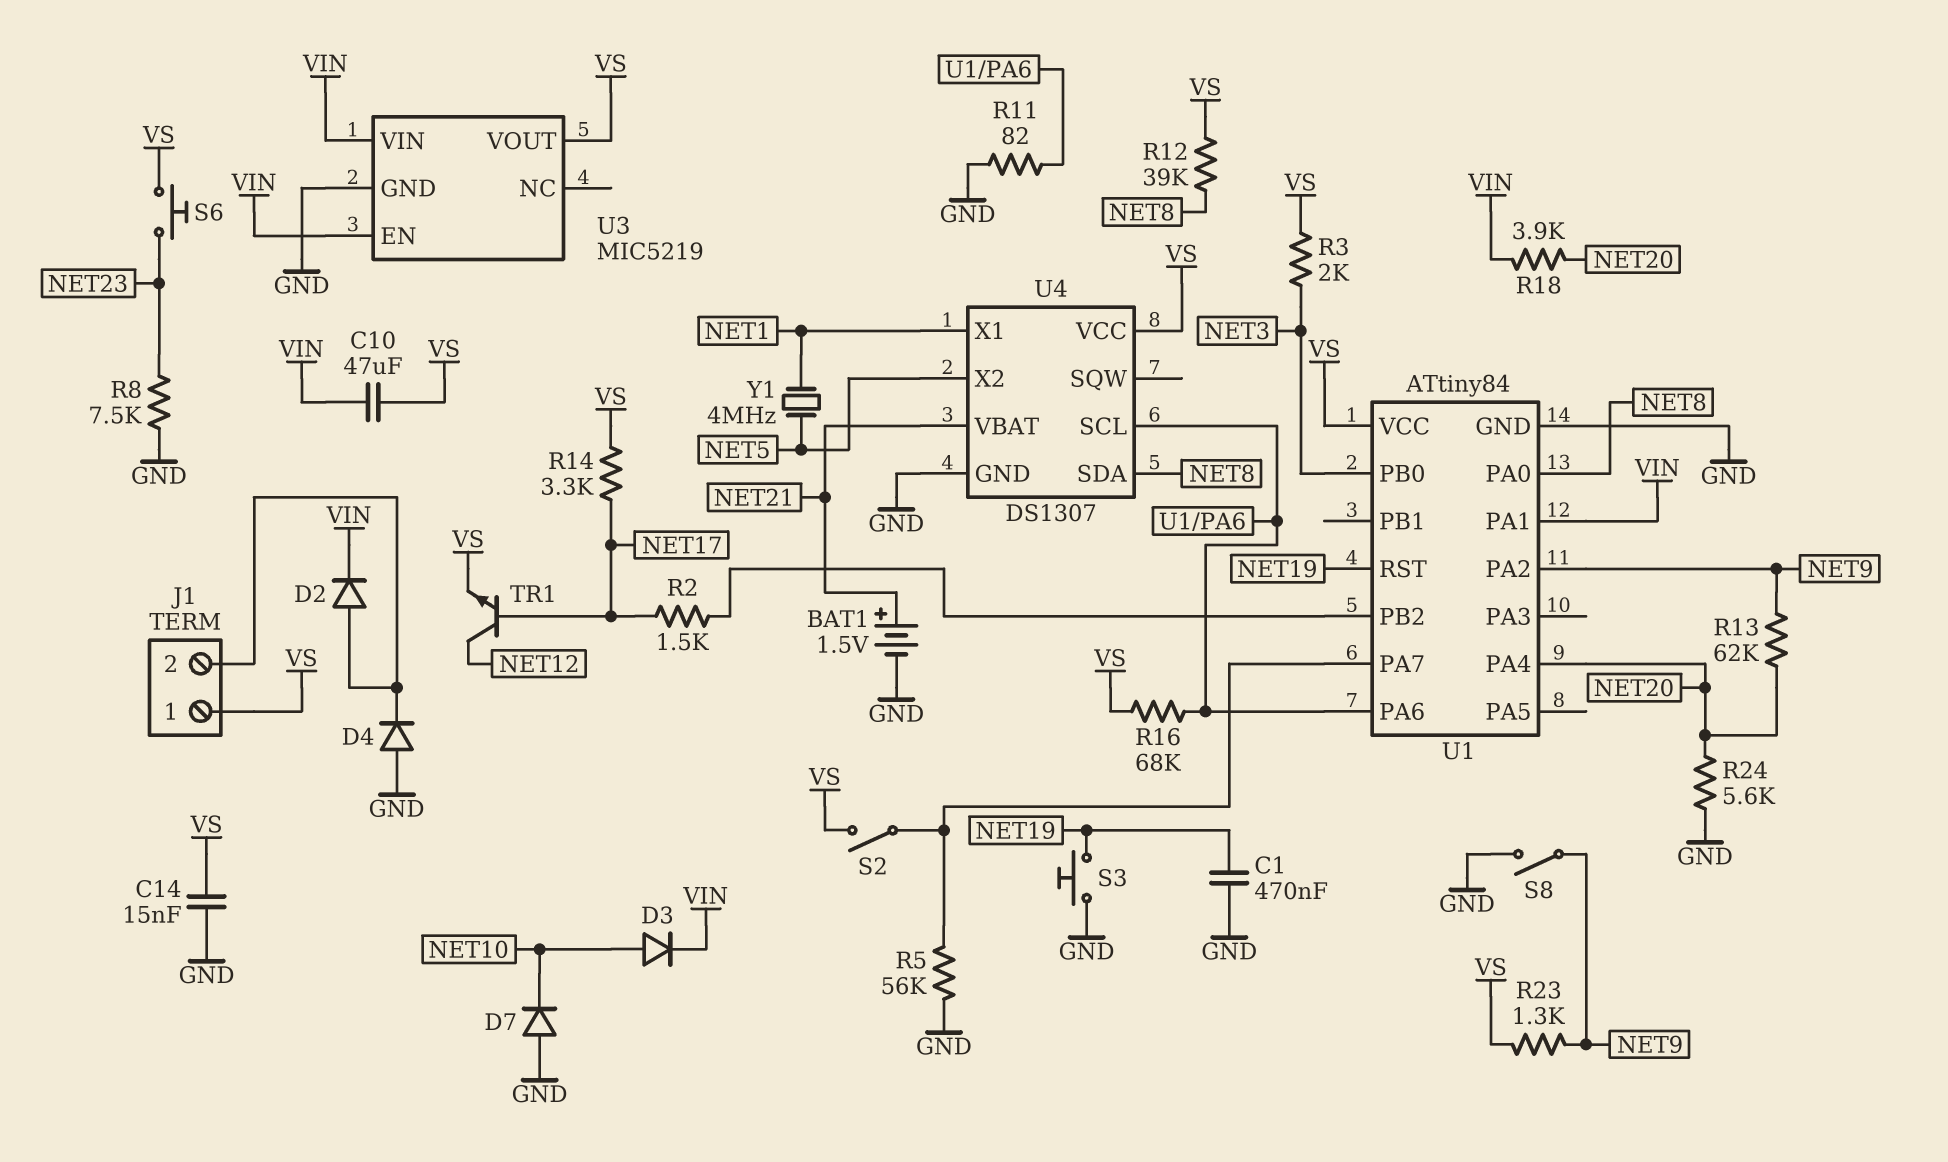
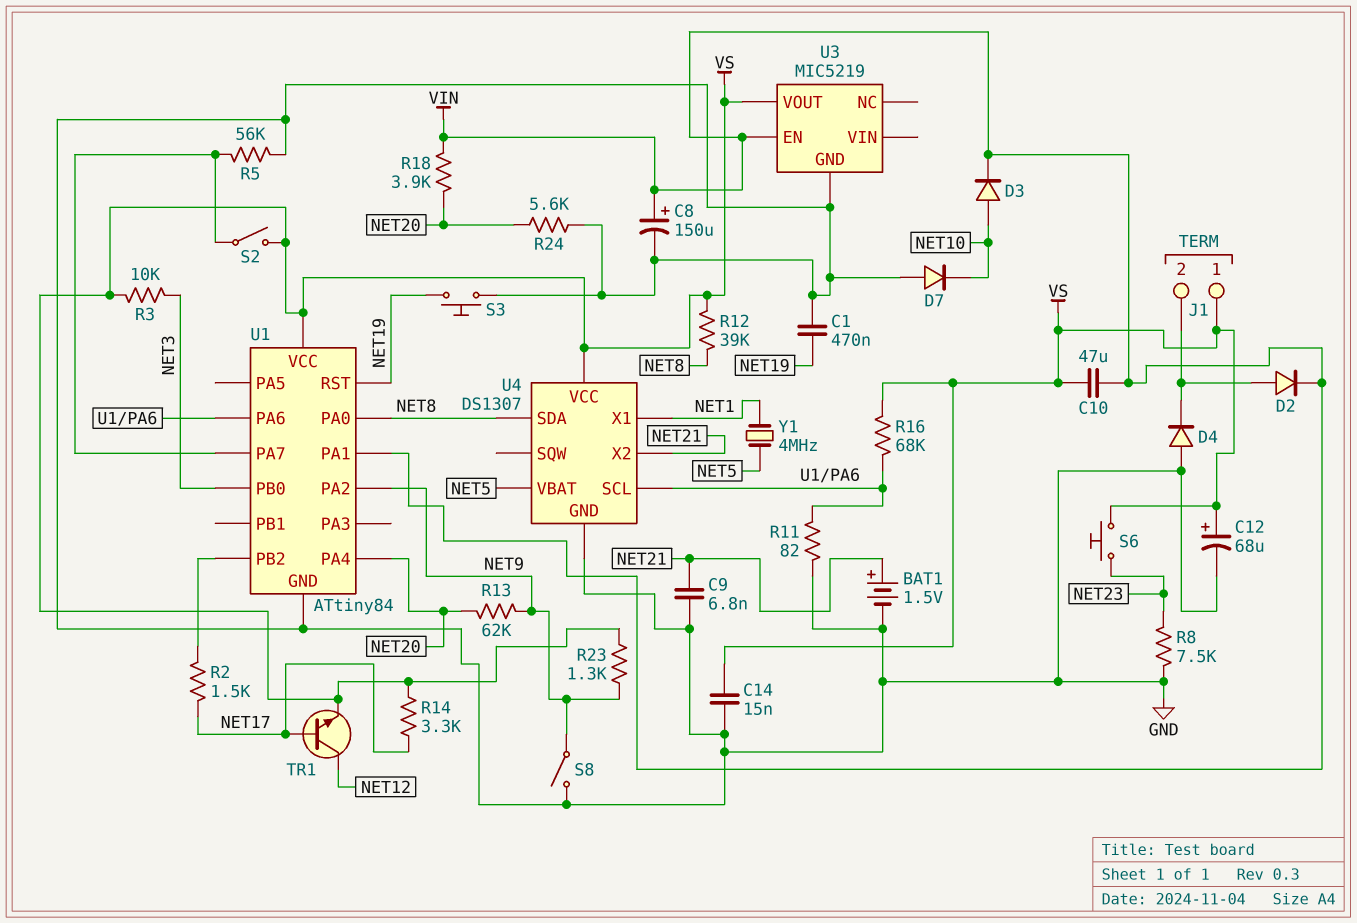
C8: none -> 150uF (plus VIN, minus GND)
C9: none -> 6.8nF (GND, NET21)
C12: none -> 68uF (plus VS, minus GND)
R3: 2k (NET3, VS) -> 10k (NET3, VS)
U3 pin VIN: VIN -> none
U4 pin VBAT: NET21 -> NET5
U4 pin X2: NET5 -> NET21

